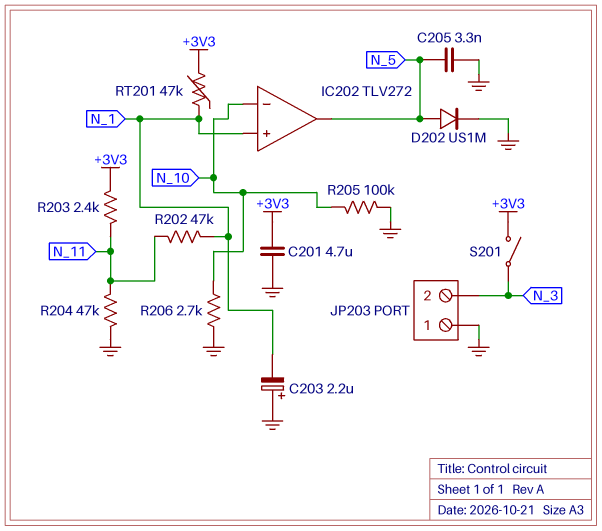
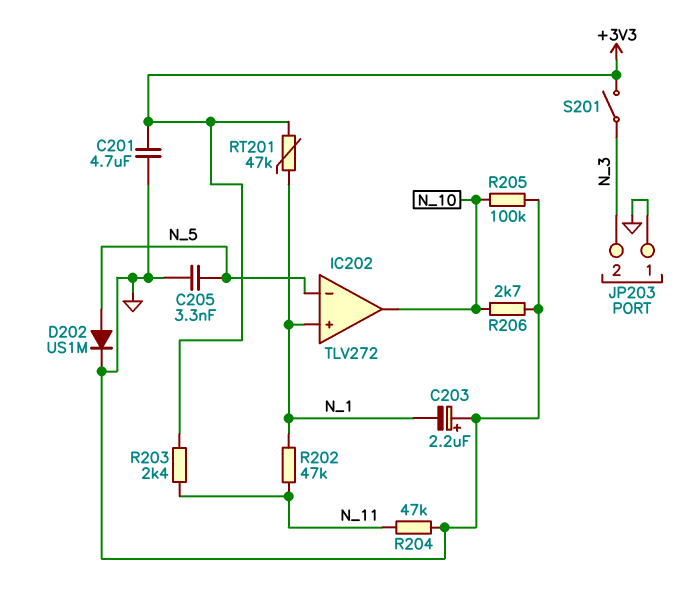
IC202 pin in-: N_10 -> N_5
IC202 pin out: N_5 -> N_10

